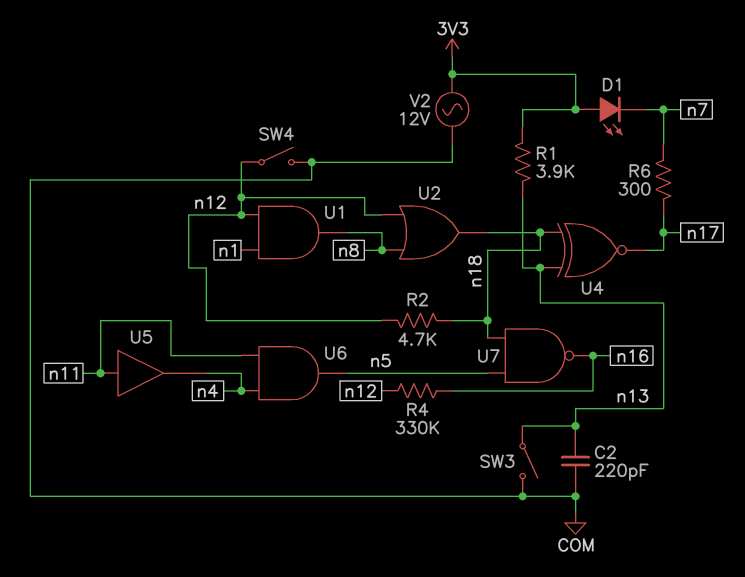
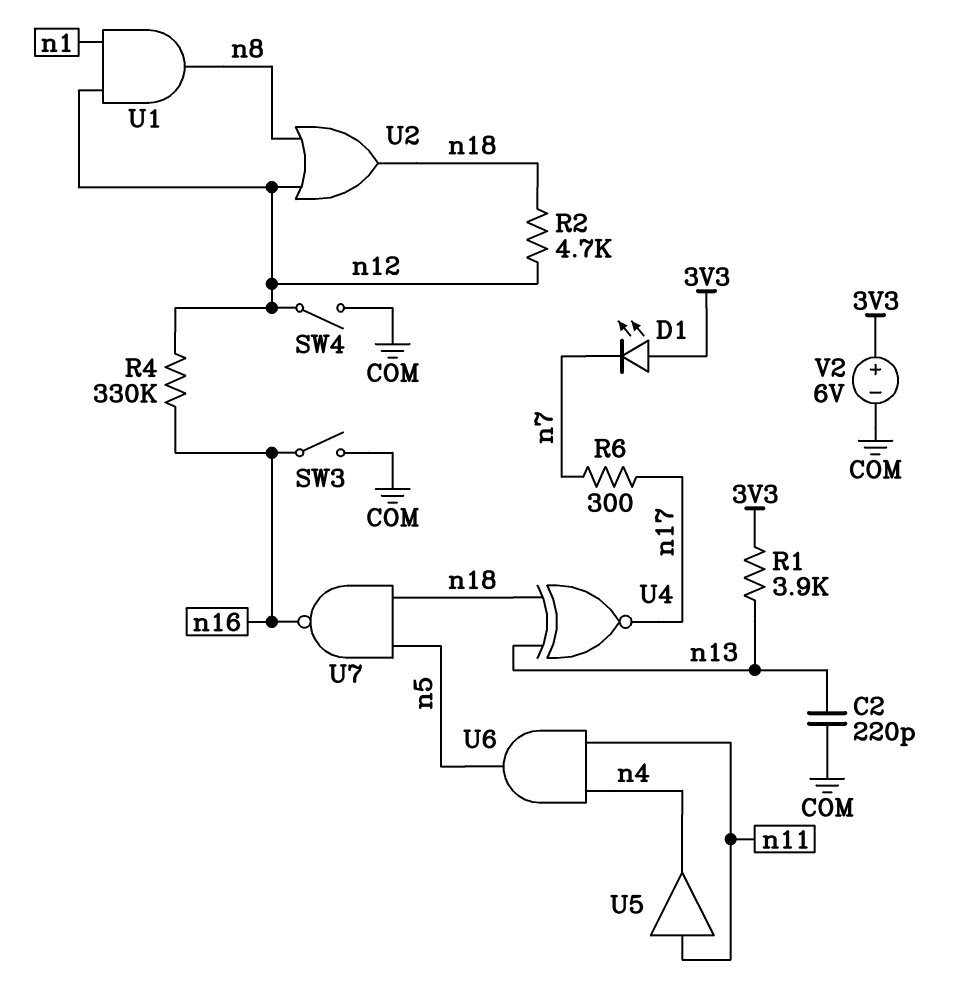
SW3: switch (COM, n13) -> switch (COM, n16)
V2: AC 12V (3V3, COM) -> 6V (plus 3V3, minus COM)

